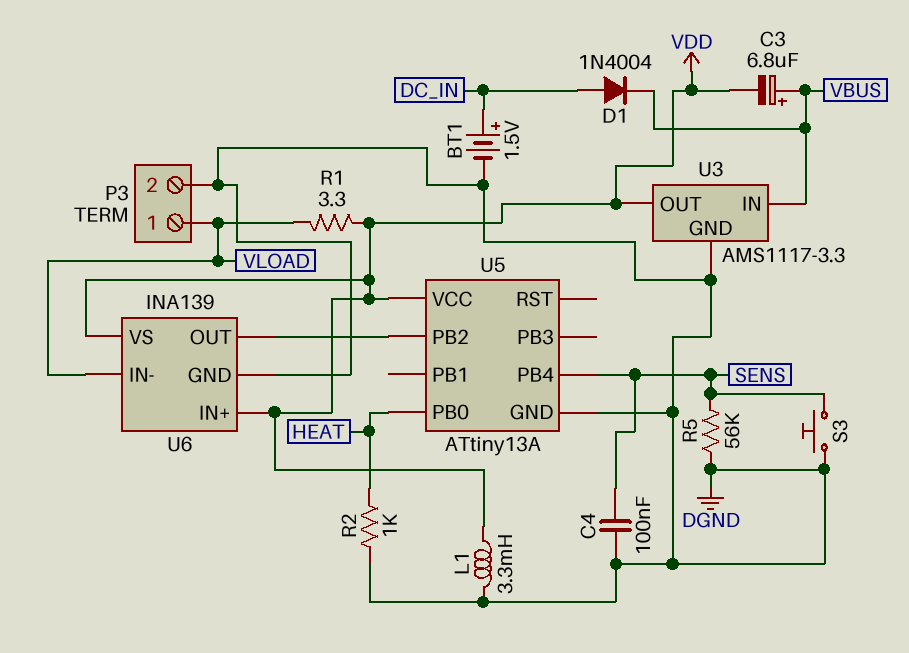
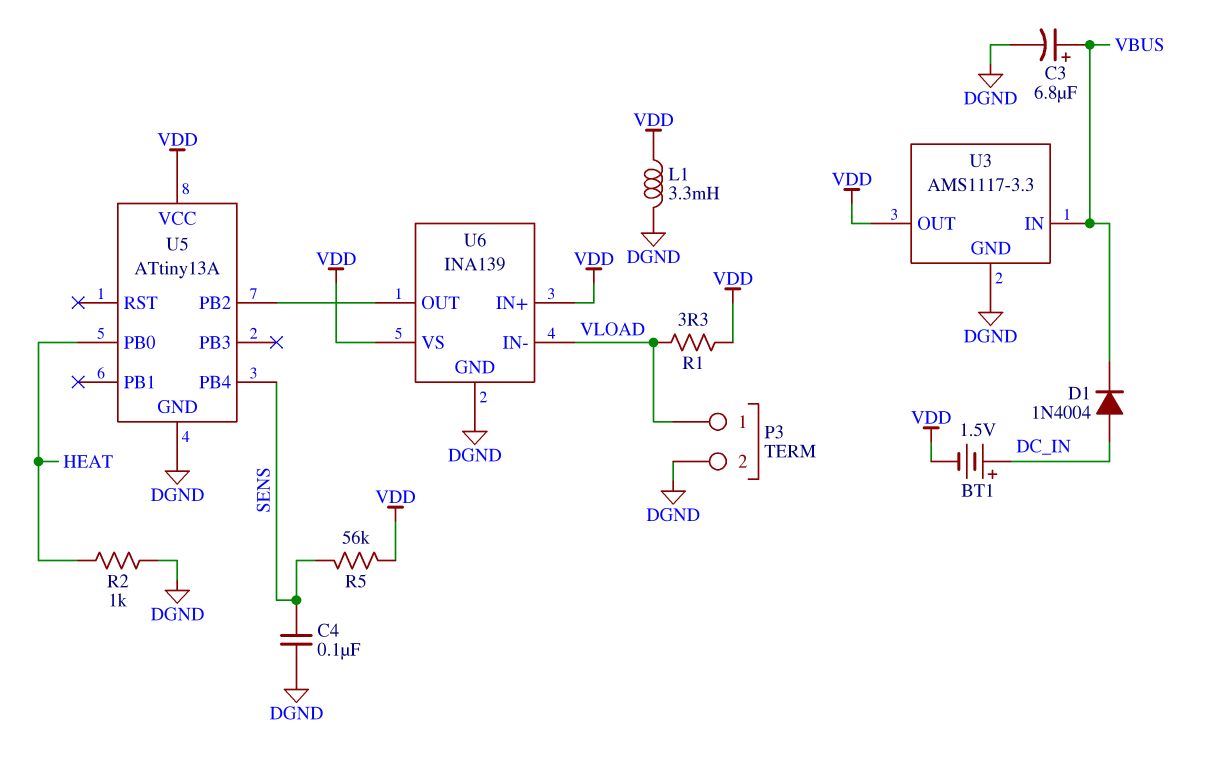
BT1: 1.5V (plus DC_IN, minus DGND) -> 1.5V (plus DC_IN, minus VDD)
C3: 6.8uF (plus VBUS, minus VDD) -> 6.8uF (plus VBUS, minus DGND)
R5: 56k (DGND, SENS) -> 56k (SENS, VDD)
S3: button (DGND, SENS) -> none

